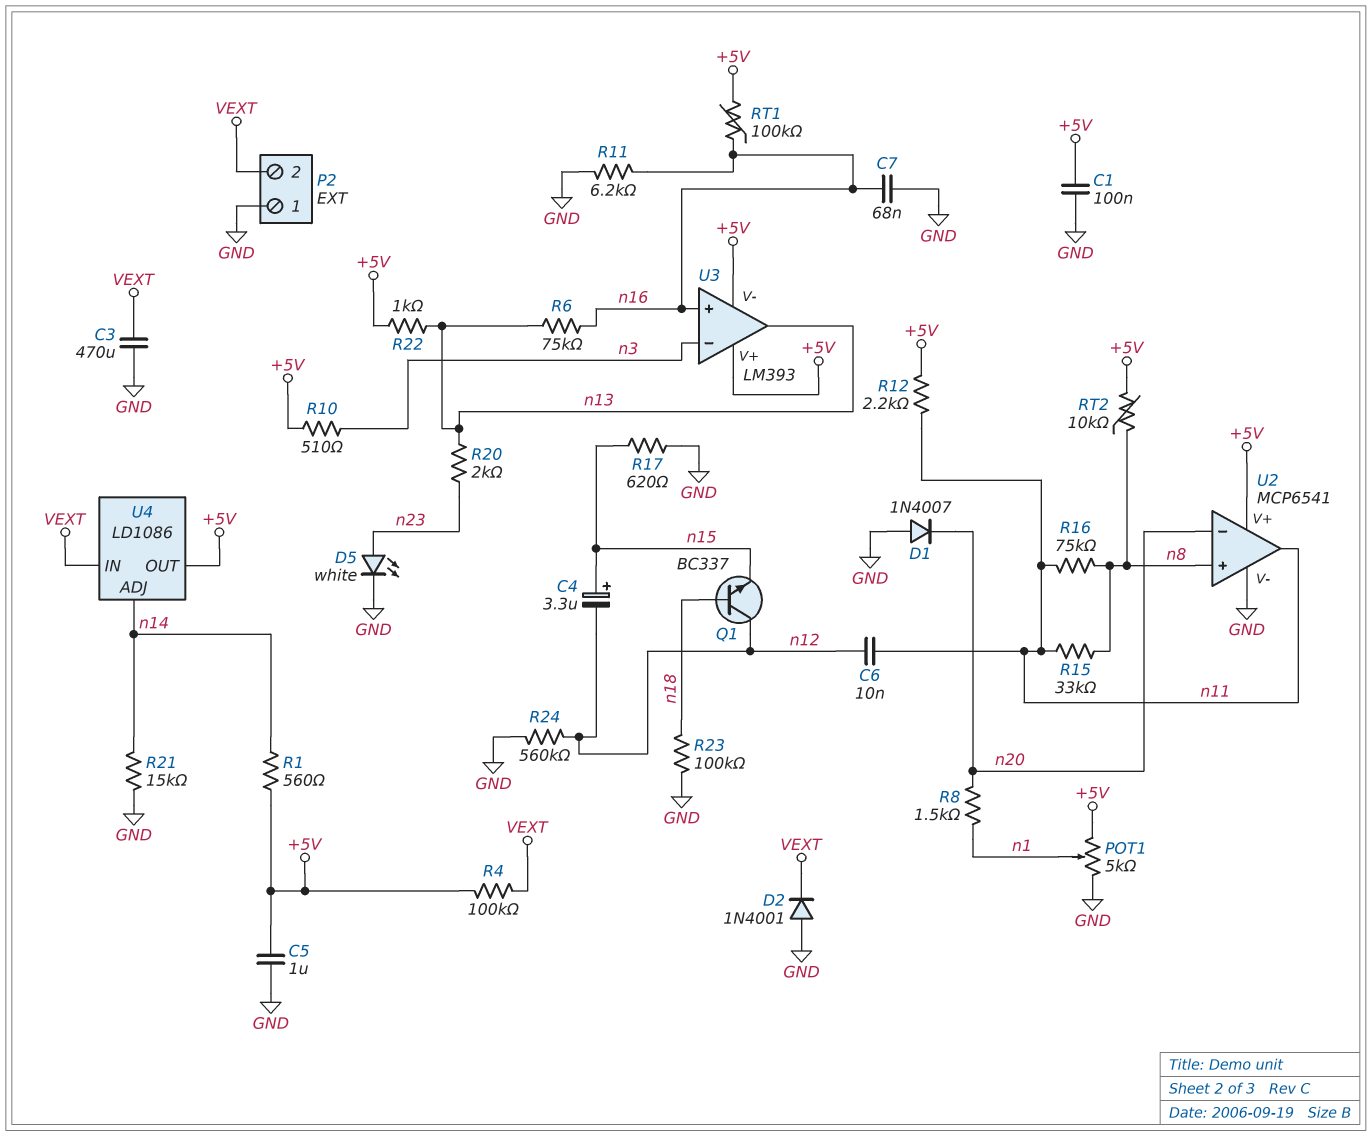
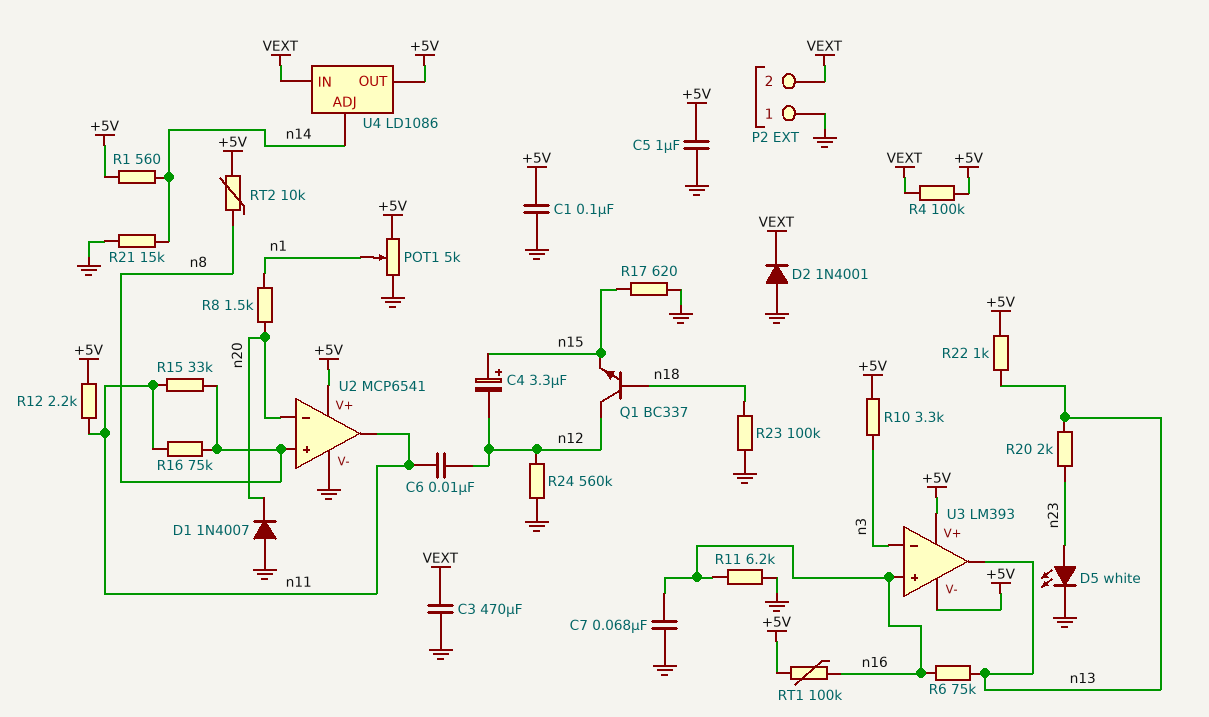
R10: 510 (+5V, n3) -> 3.3k (+5V, n3)

